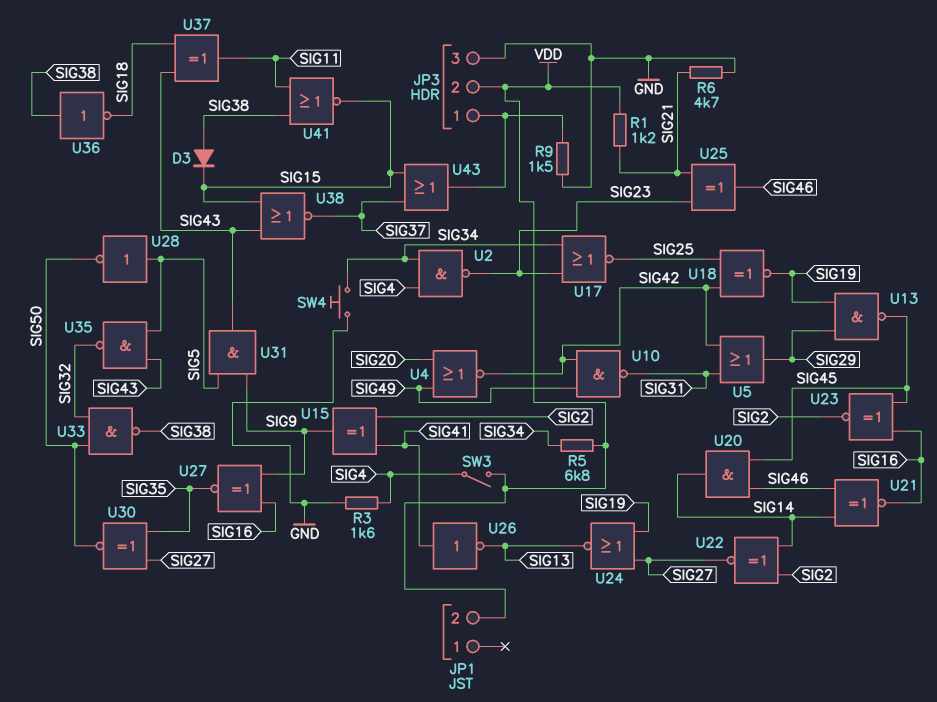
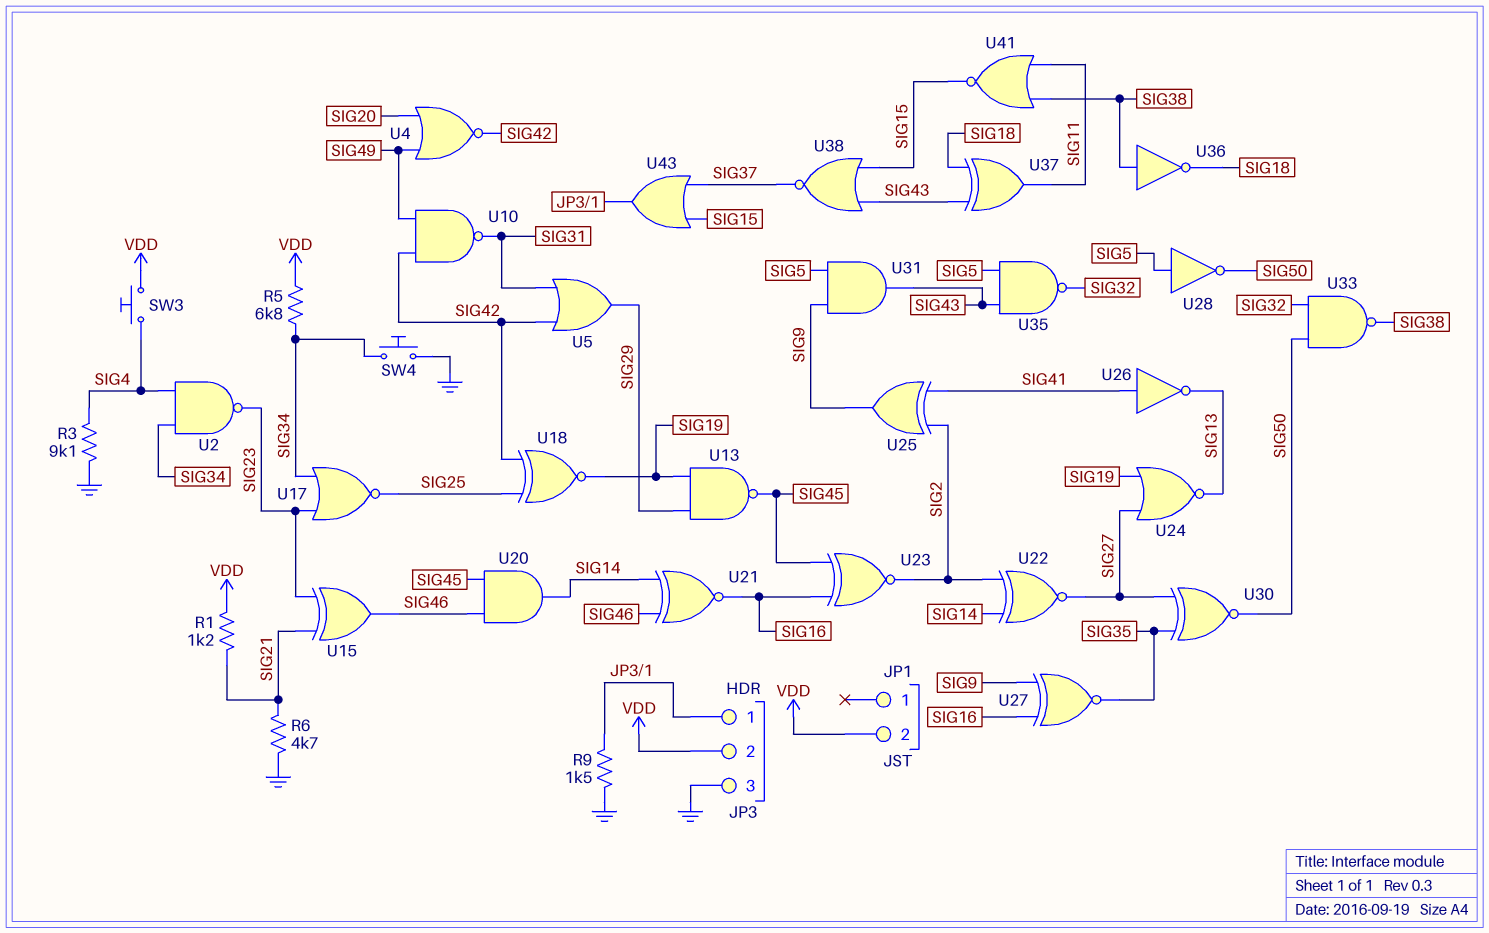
D3: diode (A SIG38, K SIG15) -> none
R3: 1.6k (GND, SIG4) -> 9.1k (GND, SIG4)
SW3: switch (SIG4, VDD) -> button (SIG4, VDD)
U15: XOR (in SIG2, in SIG41, out SIG9) -> XOR (in SIG21, in SIG23, out SIG46)
U25: XOR (in SIG21, in SIG23, out SIG46) -> XOR (in SIG2, in SIG41, out SIG9)

